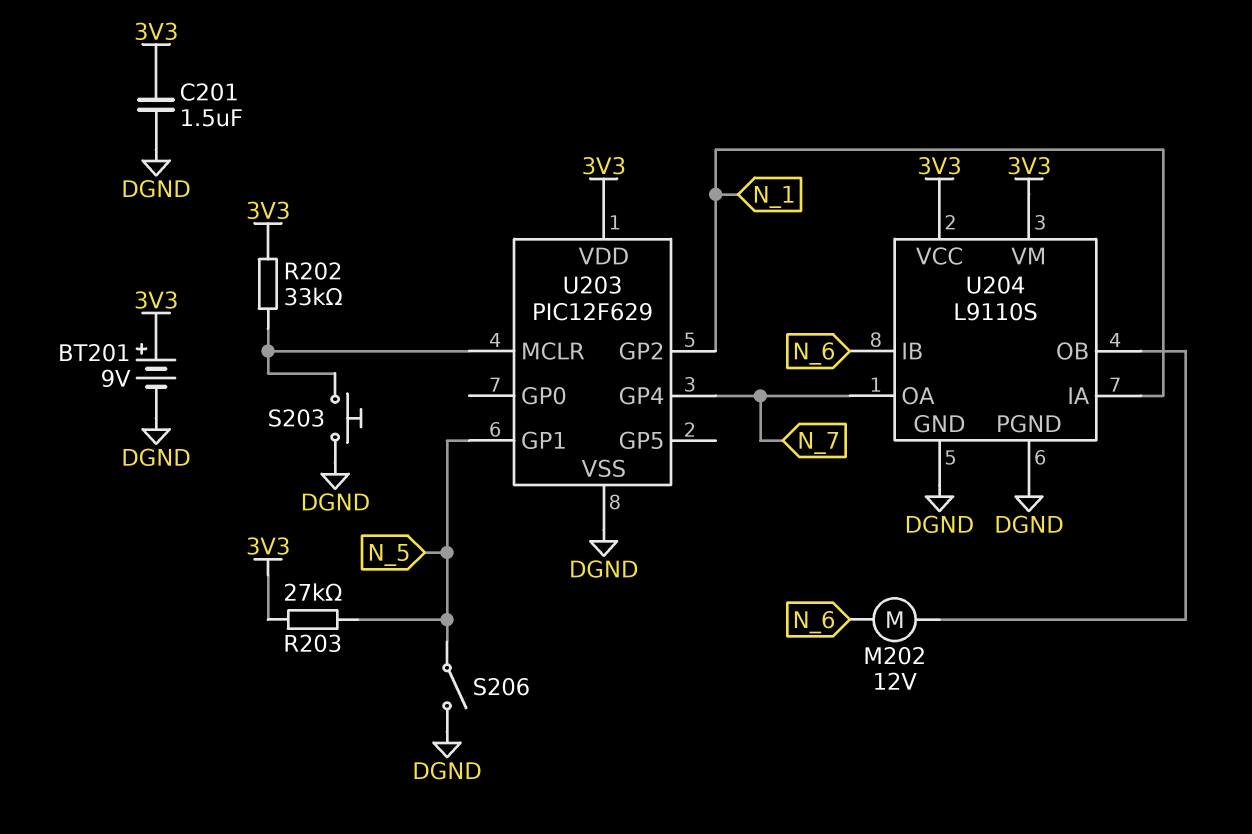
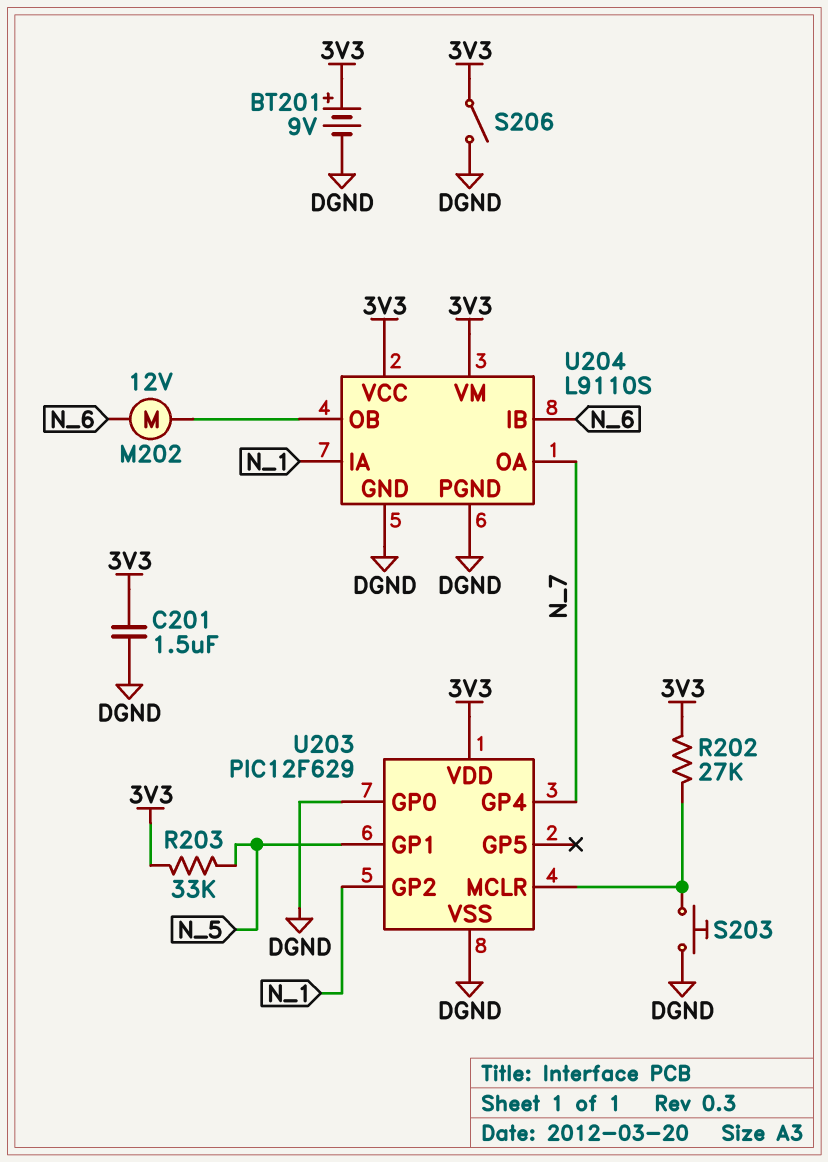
R202: 33k (3V3, U203/MCLR) -> 27k (3V3, U203/MCLR)
R203: 27k (3V3, N_5) -> 33k (3V3, N_5)
S206: switch (DGND, N_5) -> switch (3V3, DGND)
U203 pin GP0: none -> DGND

